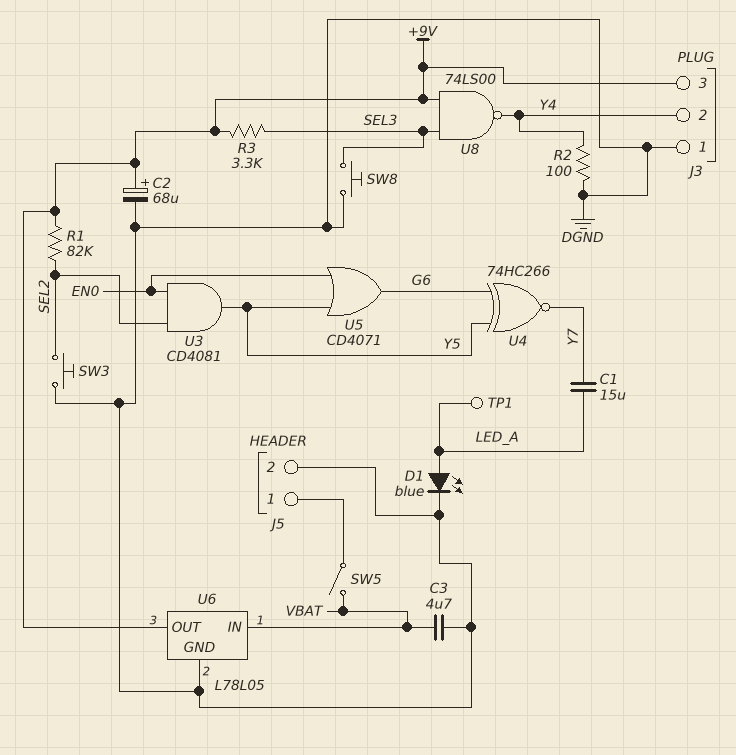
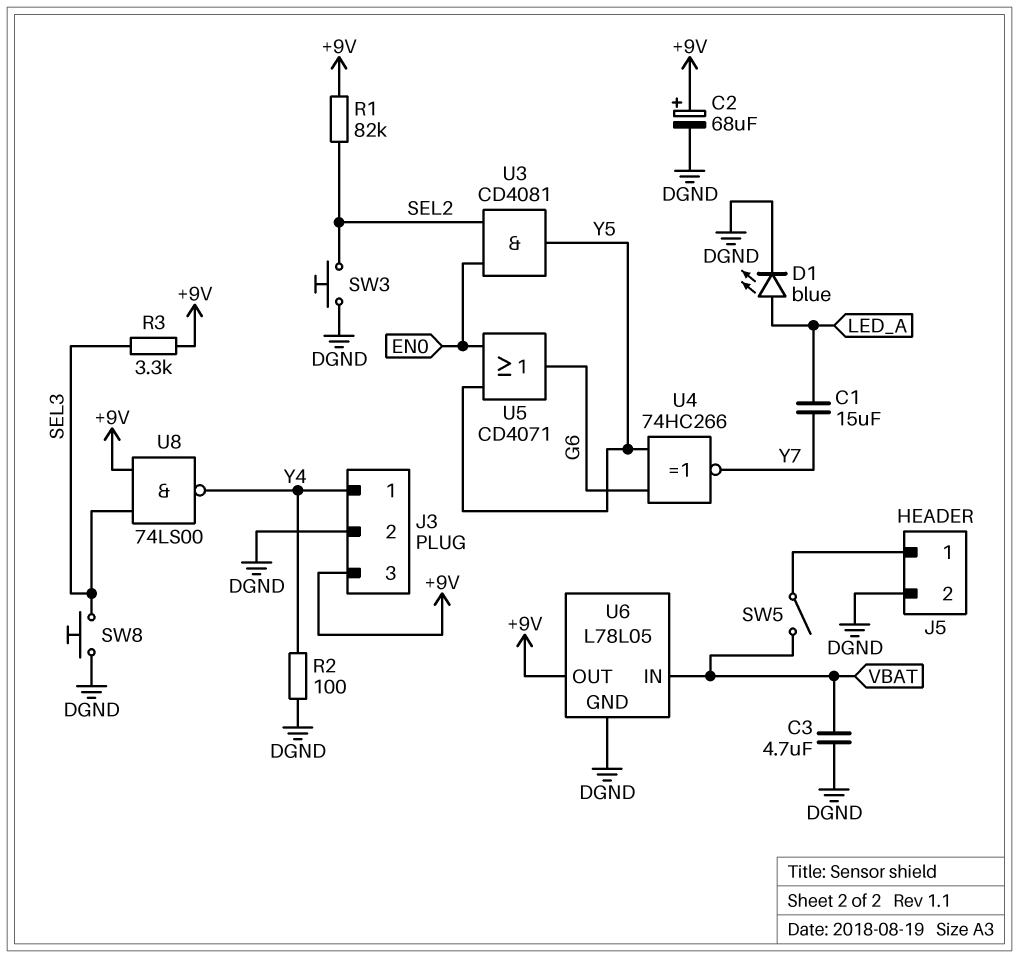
J3 pin 1: DGND -> Y4
J3 pin 2: Y4 -> DGND
TP1: test point (LED_A) -> none

